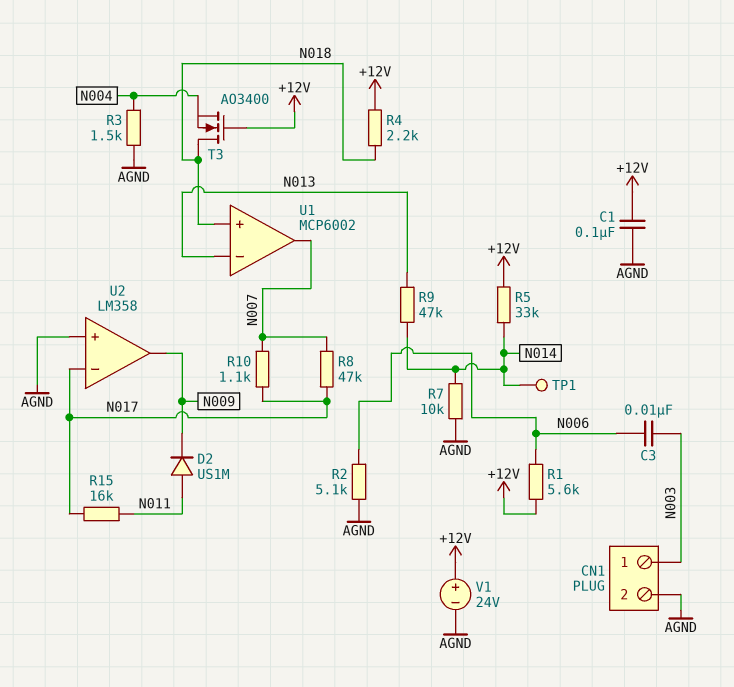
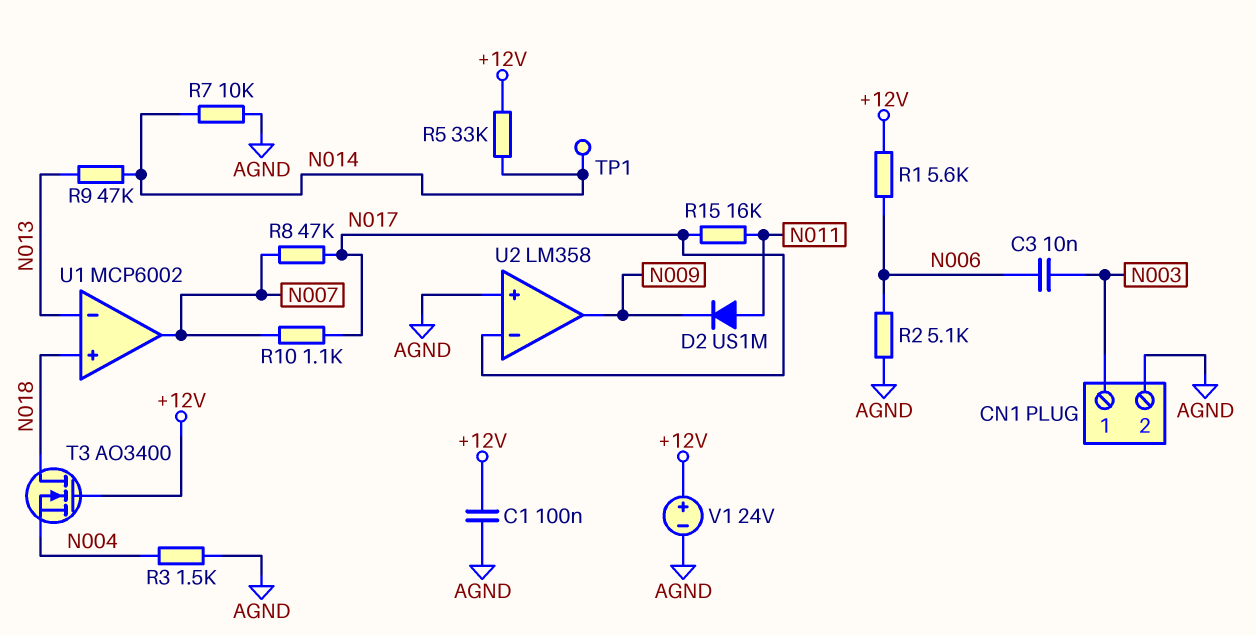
R4: 2.2k (+12V, N018) -> none

